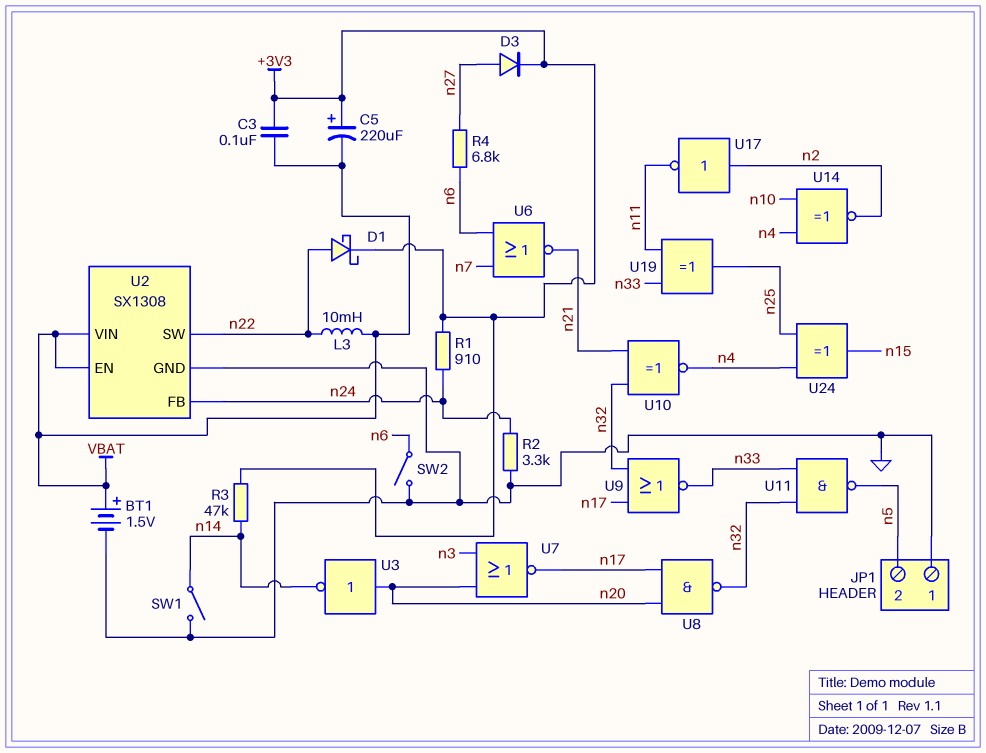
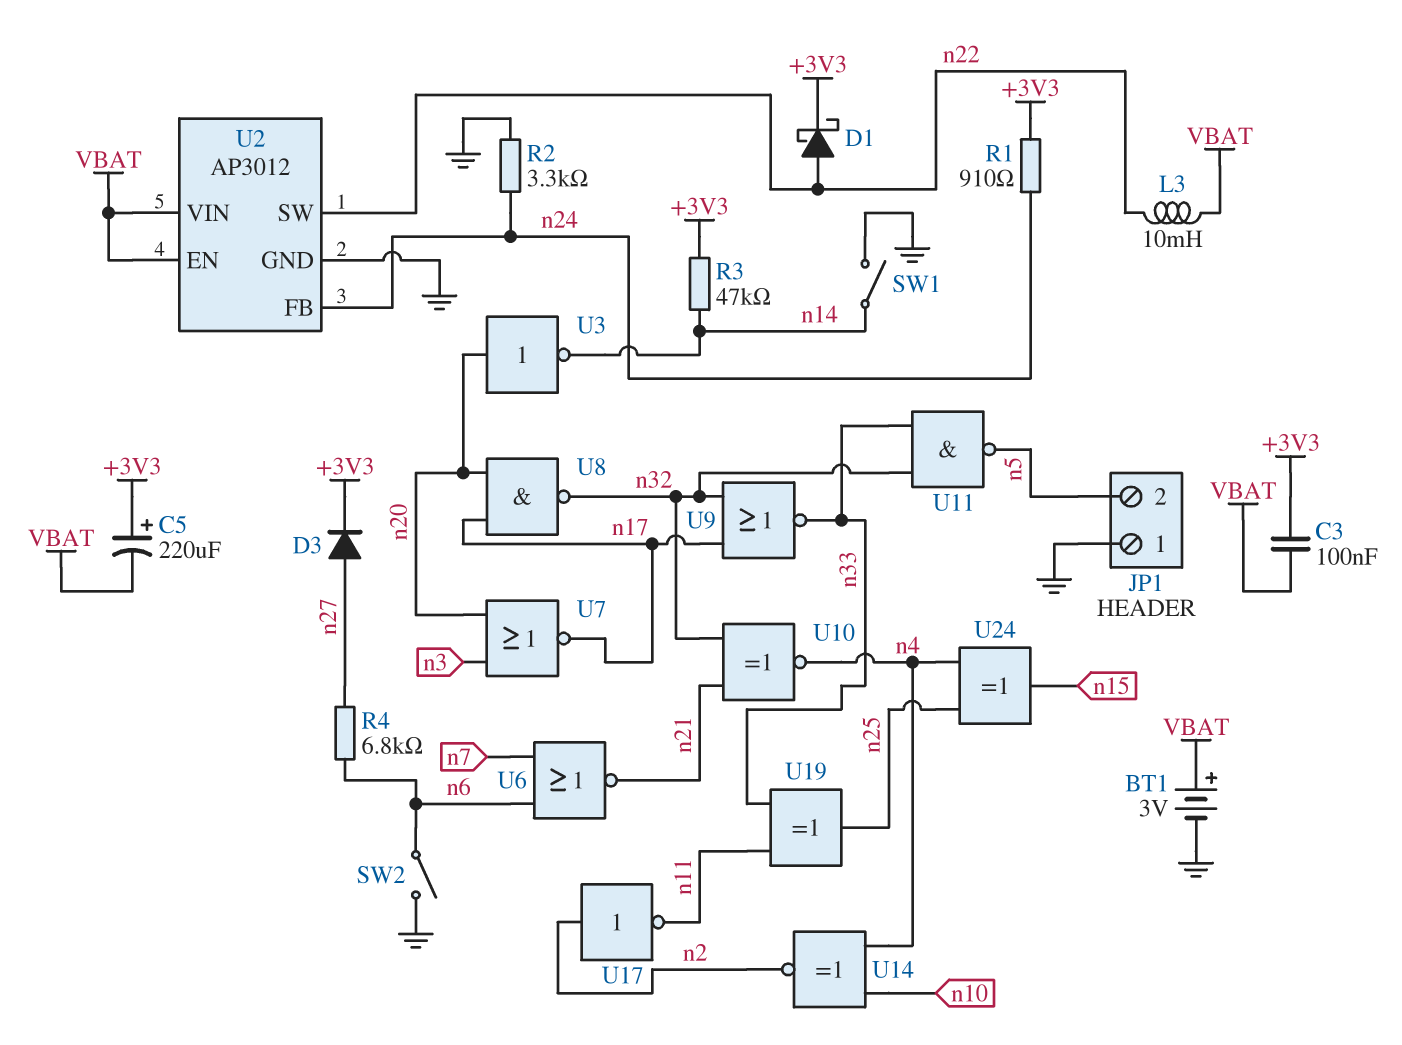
BT1: 1.5V (plus VBAT, minus GND) -> 3V (plus VBAT, minus GND)
U2: SX1308 -> AP3012

